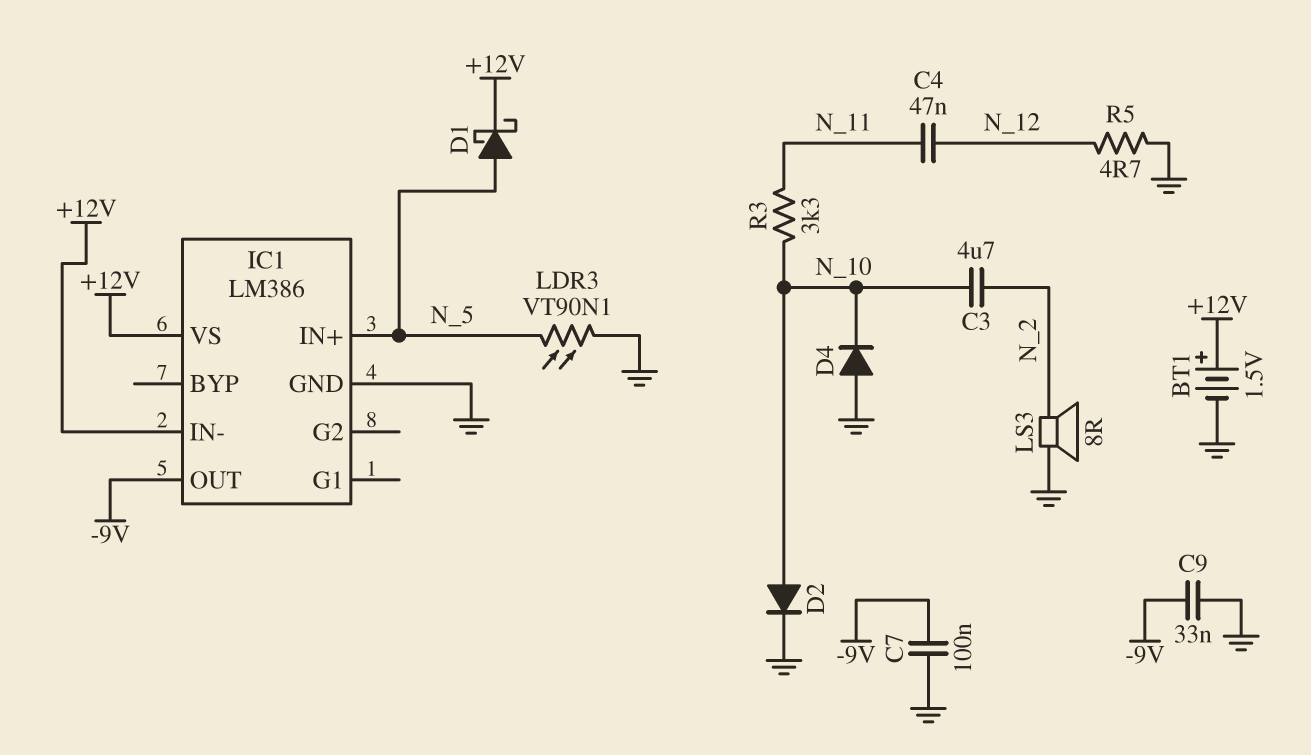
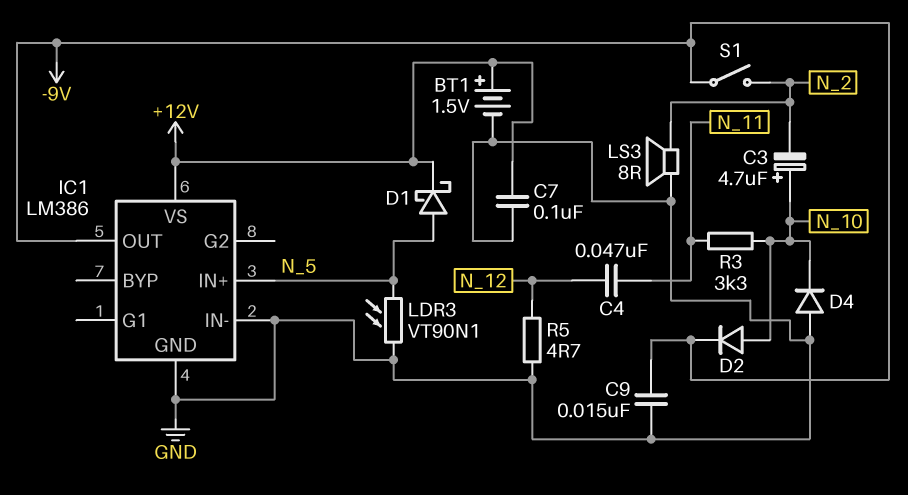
C3: 4.7uF (N_2, N_10) -> 4.7uF (plus N_10, minus N_2)
C7: 100nF (-9V, GND) -> 100nF (+12V, GND)
C9: 33nF (-9V, GND) -> 15nF (-9V, GND)
D2: diode (A N_10, K GND) -> diode (A N_10, K -9V)
IC1 pin IN-: +12V -> GND
S1: none -> switch (-9V, N_2)

